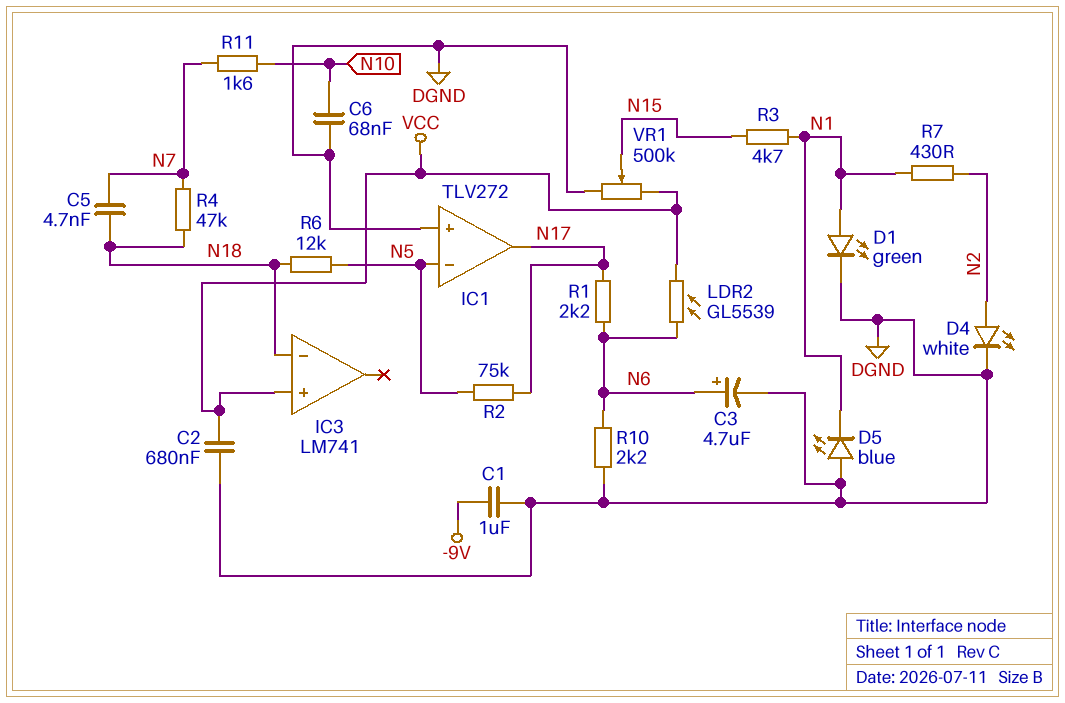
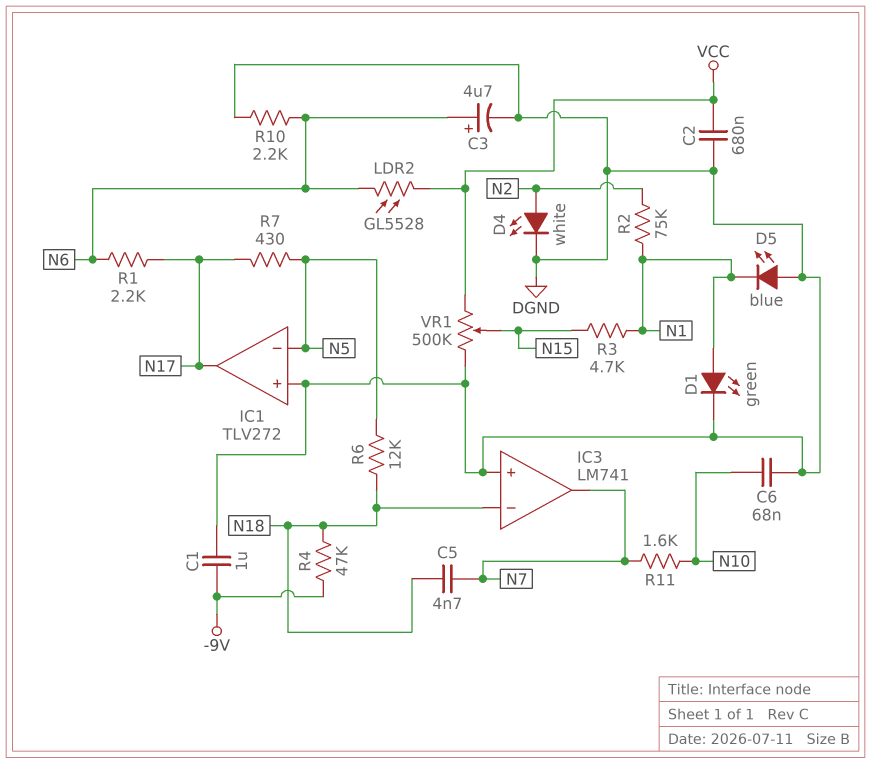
IC3 pin in+: VCC -> DGND
IC3 pin out: none -> N7
LDR2: GL5539 (N6, VCC) -> GL5528 (N6, VCC)
R2: 75k (N5, N17) -> 75k (N1, N2)
R4: 47k (N7, N18) -> 47k (-9V, N18)
R7: 430 (N1, N2) -> 430 (N5, N17)

